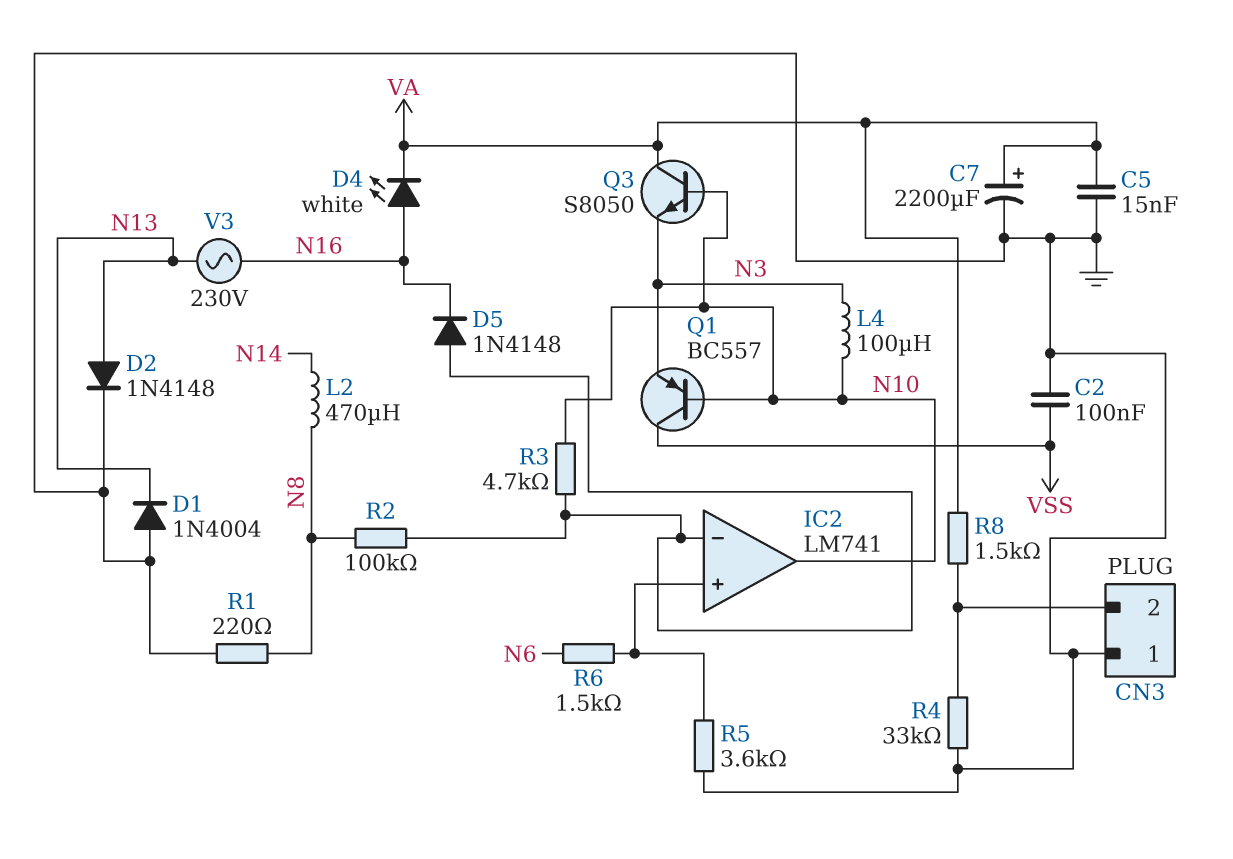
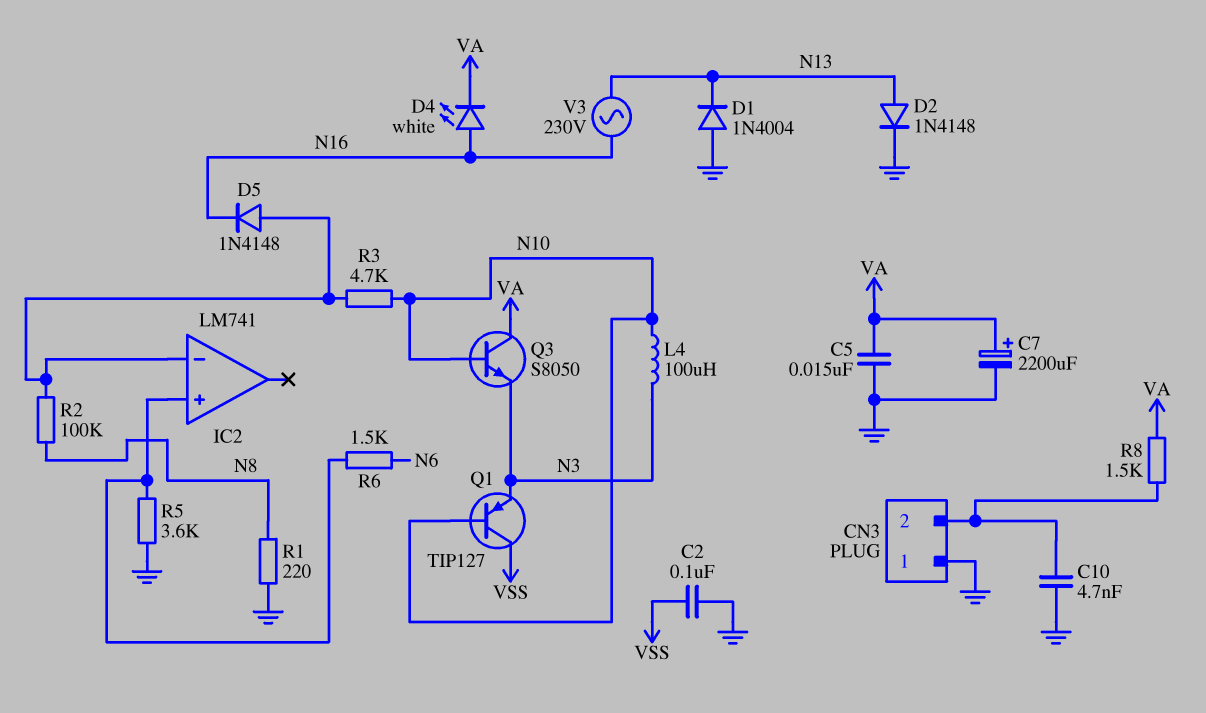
C10: none -> 4.7nF (CN3/2, GND)
IC2 pin out: N10 -> none
L2: 470uH (N8, N14) -> none
Q1: PNP BC557 (B N10, C VSS, E N3) -> PNP TIP127 (B N10, C VSS, E N3)
R4: 33k (CN3/2, GND) -> none

